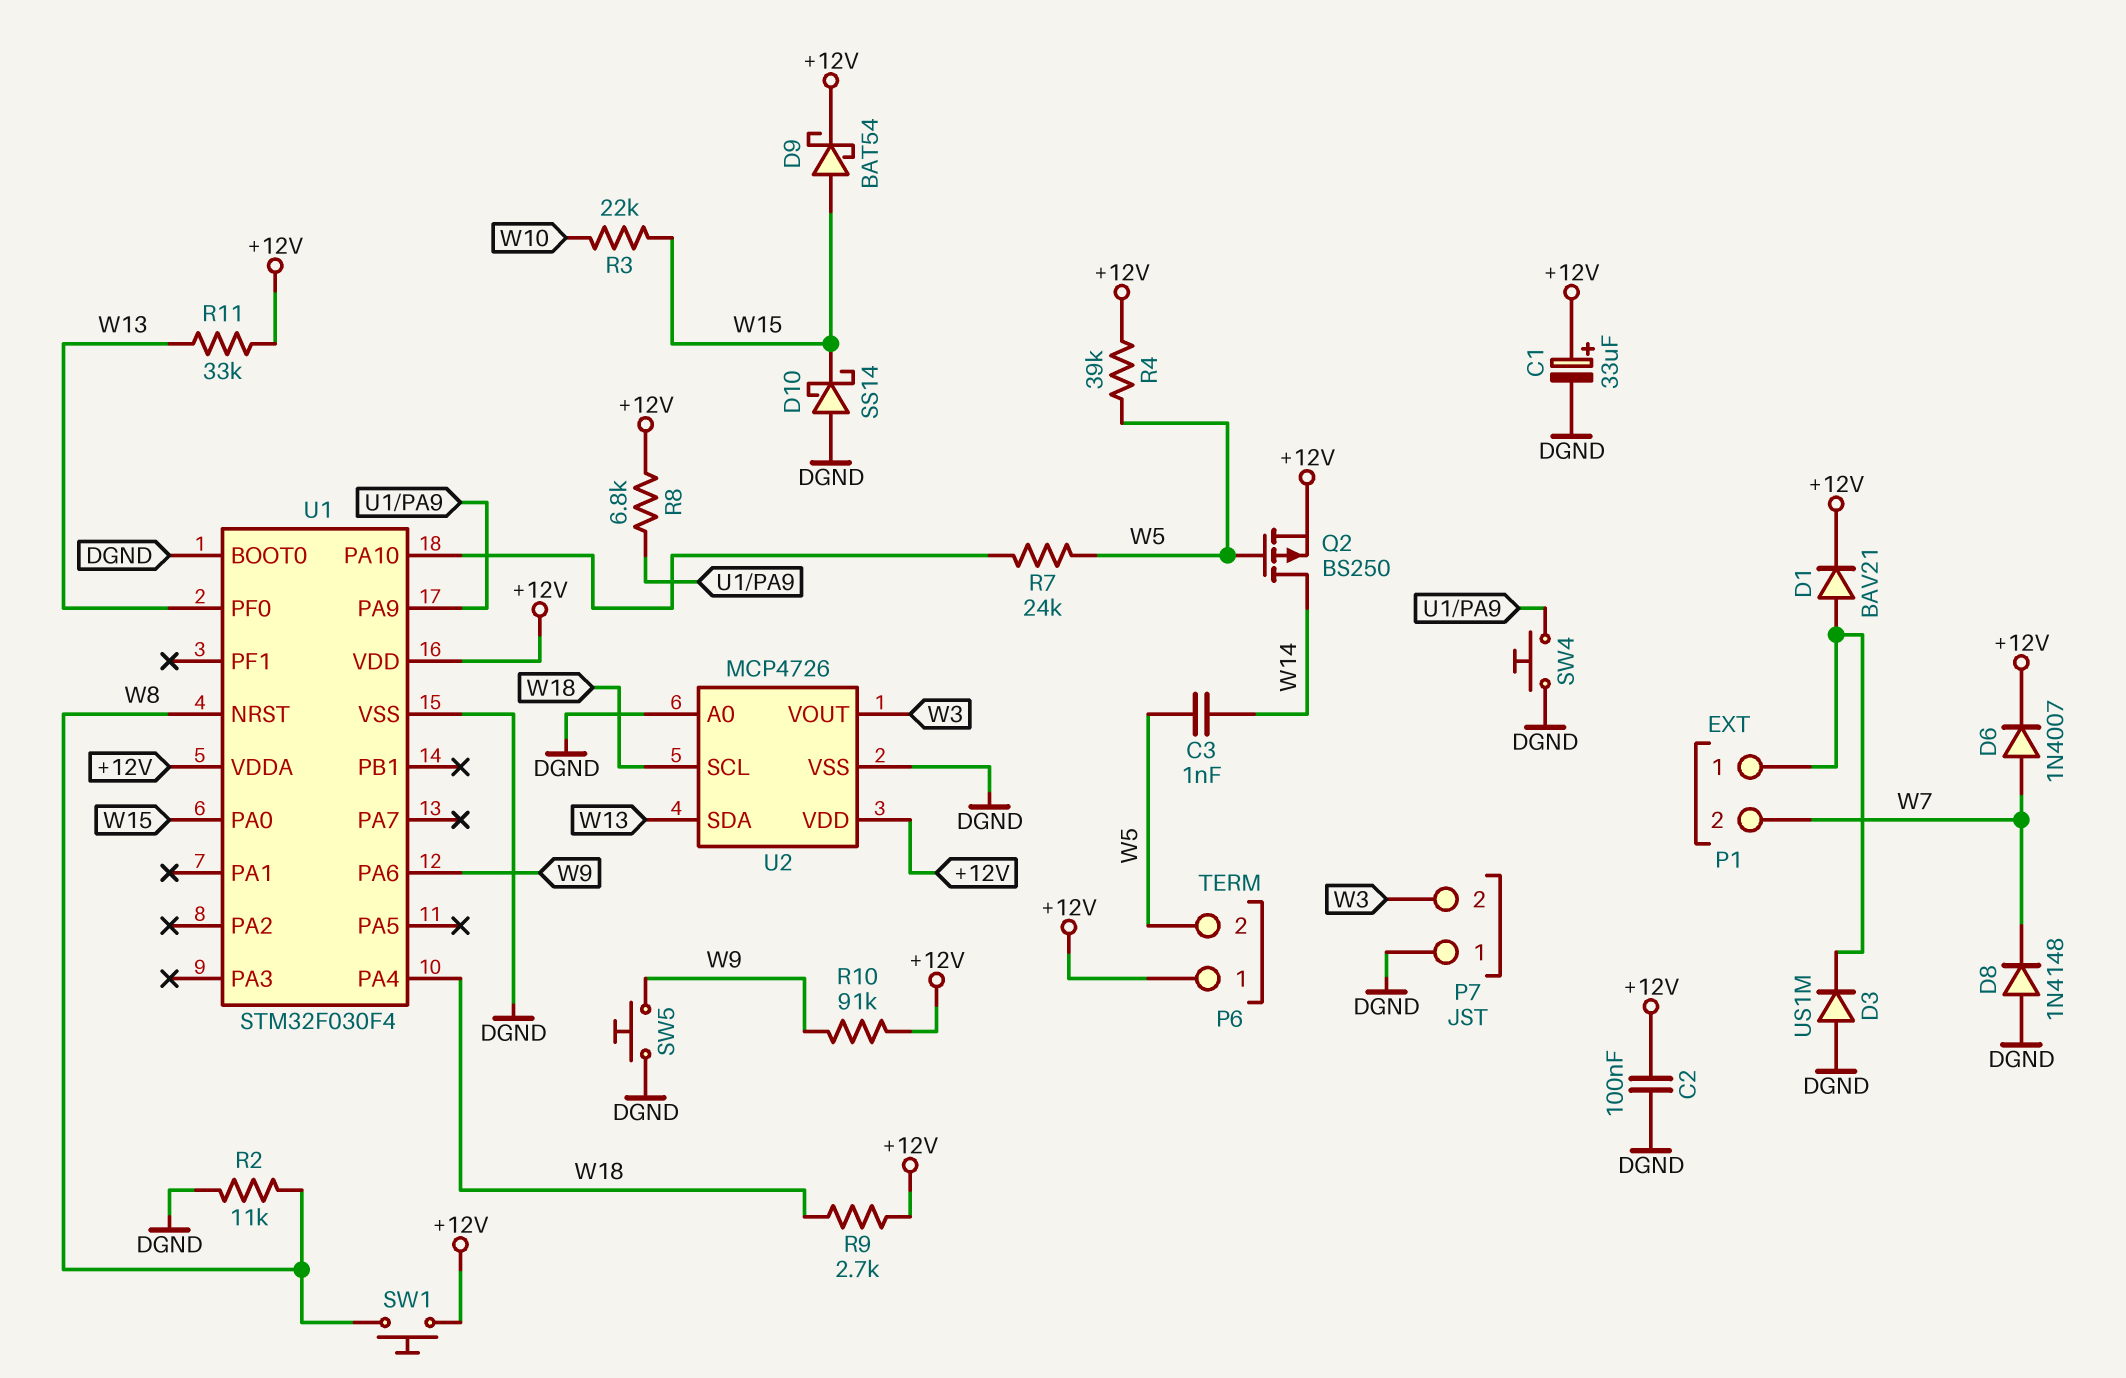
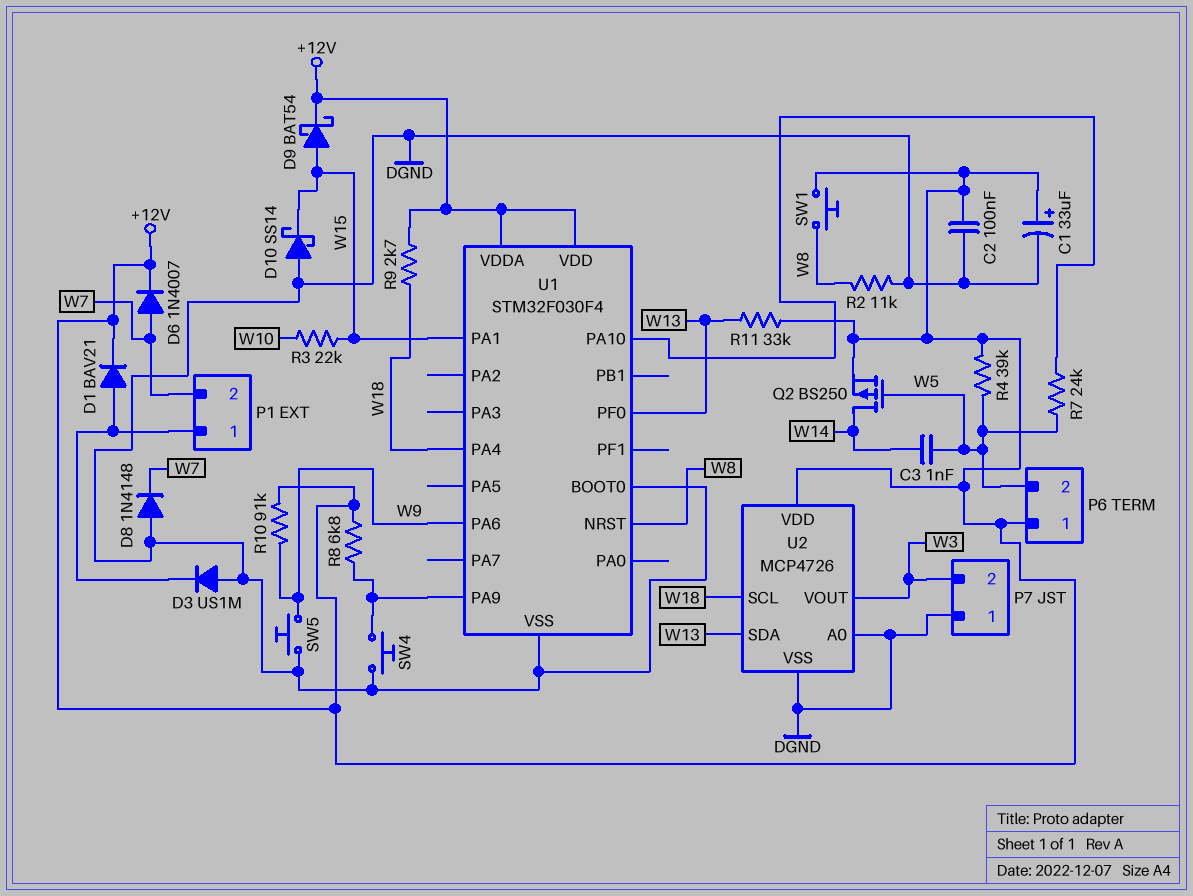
U1 pin PA0: W15 -> none
U1 pin PA1: none -> W15

